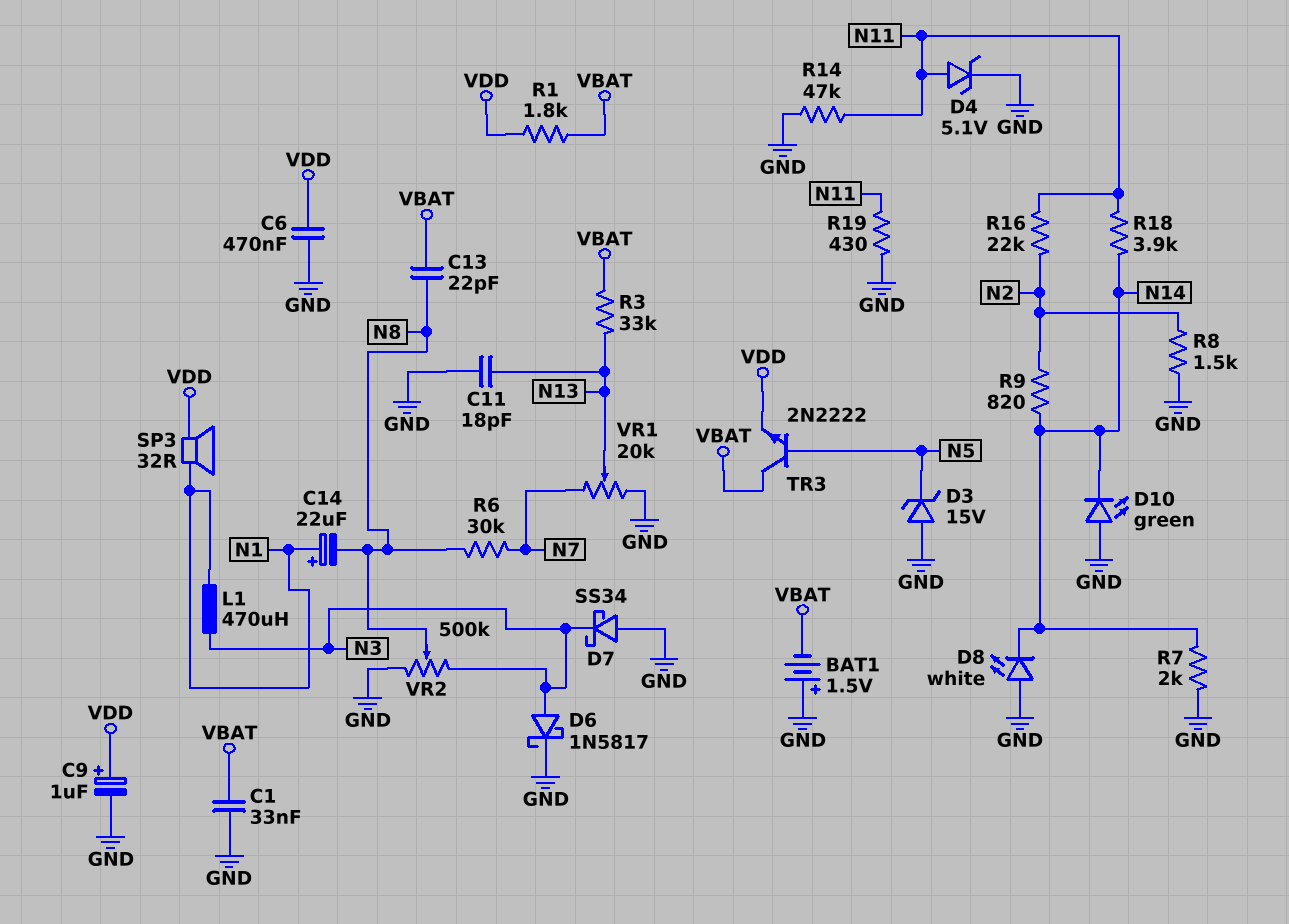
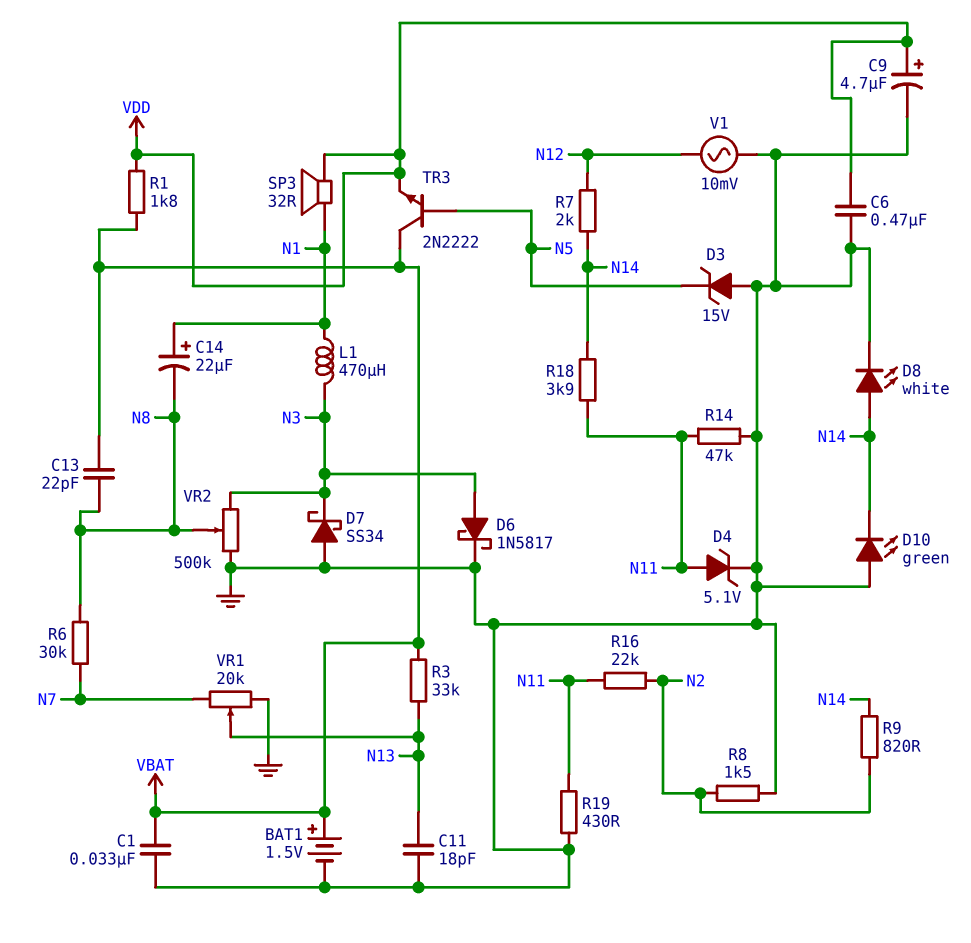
BAT1: 1.5V (plus GND, minus VBAT) -> 1.5V (plus VBAT, minus GND)
C9: 1uF (plus VDD, minus GND) -> 4.7uF (plus VDD, minus GND)
D8: LED white (A GND, K N14) -> LED white (A N14, K GND)
R7: 2k (GND, N14) -> 2k (N12, N14)
V1: none -> AC 10mV (GND, N12)

